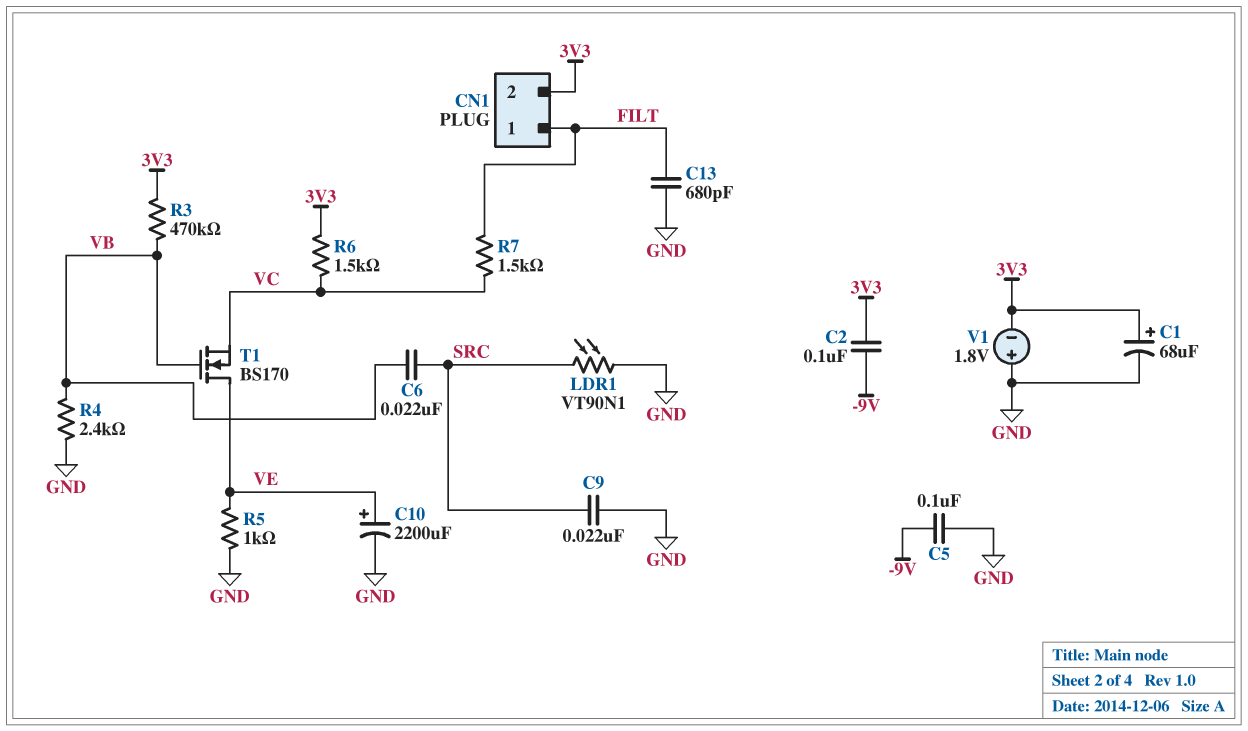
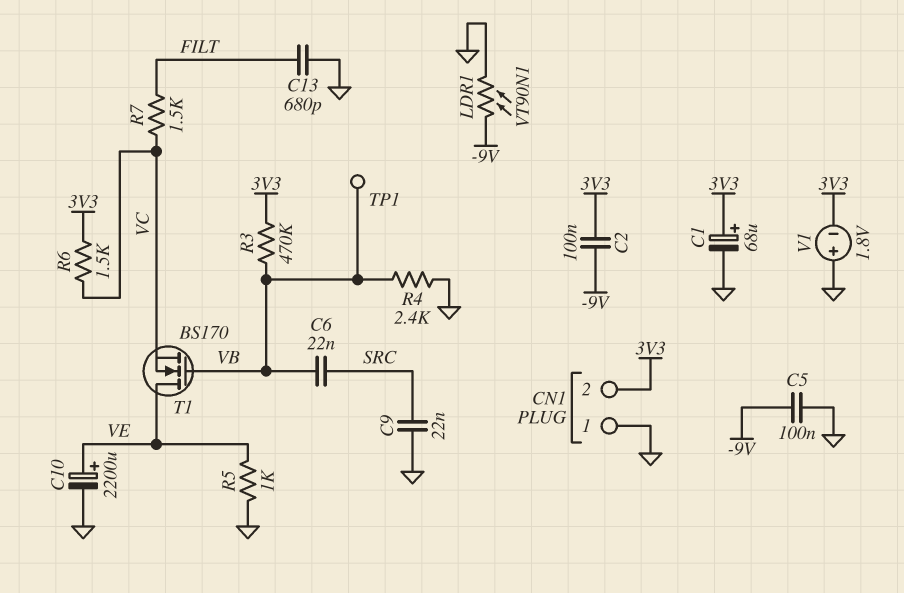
CN1 pin 1: FILT -> GND
LDR1: VT90N1 (GND, SRC) -> VT90N1 (-9V, GND)
TP1: none -> test point (VB)

